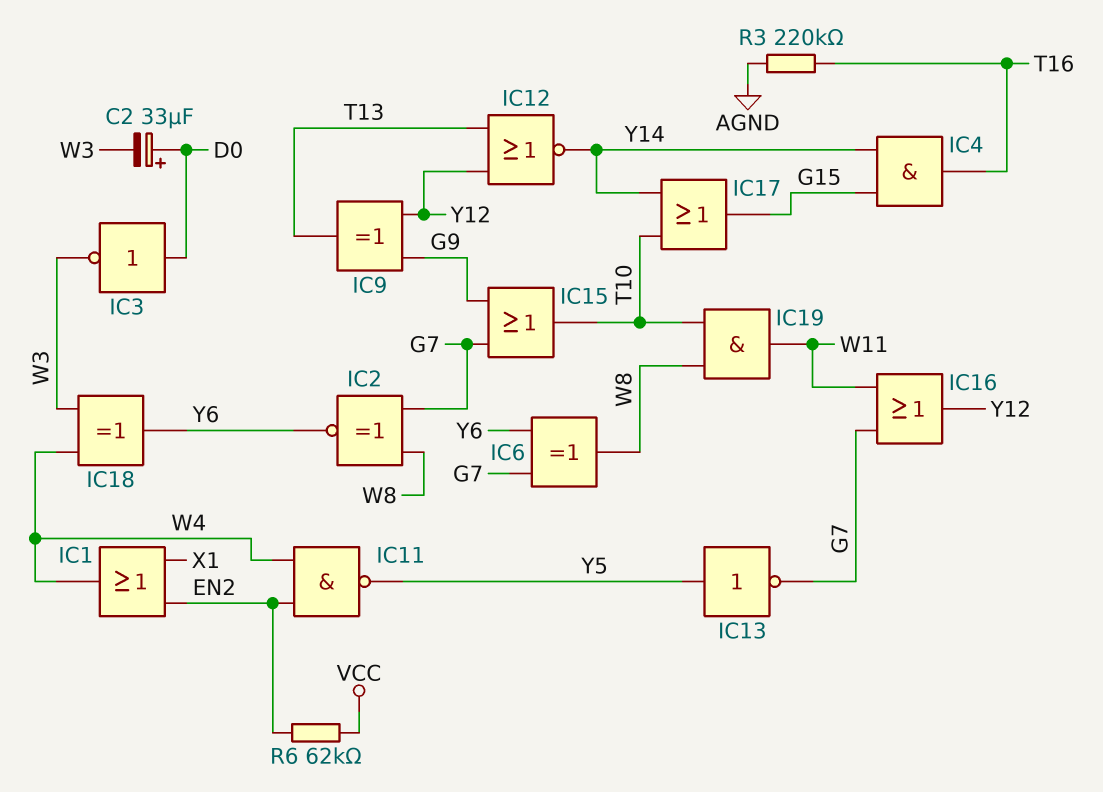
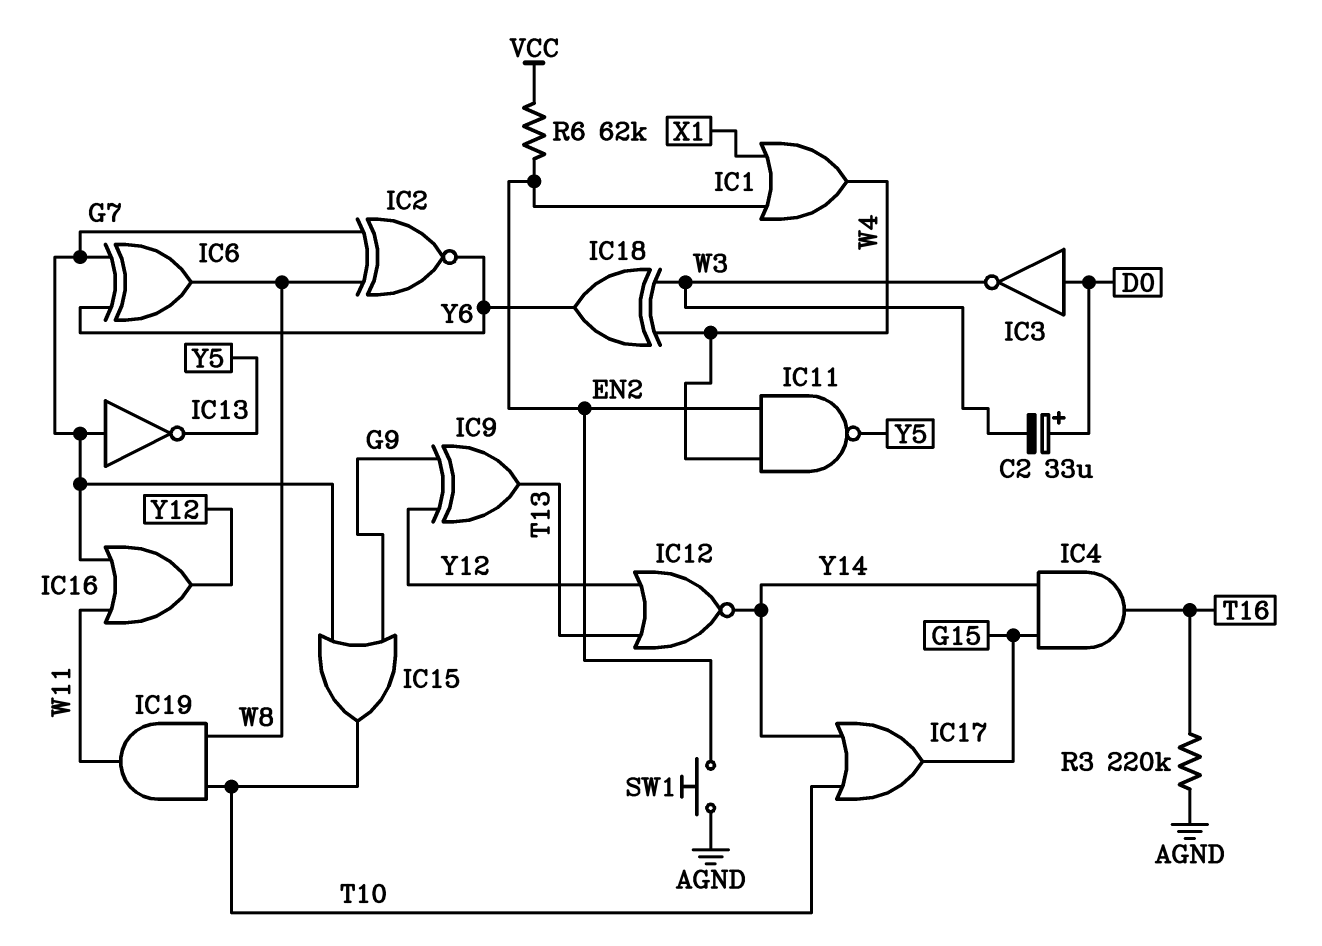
IC13: NOT (in Y5, out G7) -> NOT (in G7, out Y5)
SW1: none -> button (AGND, EN2)

